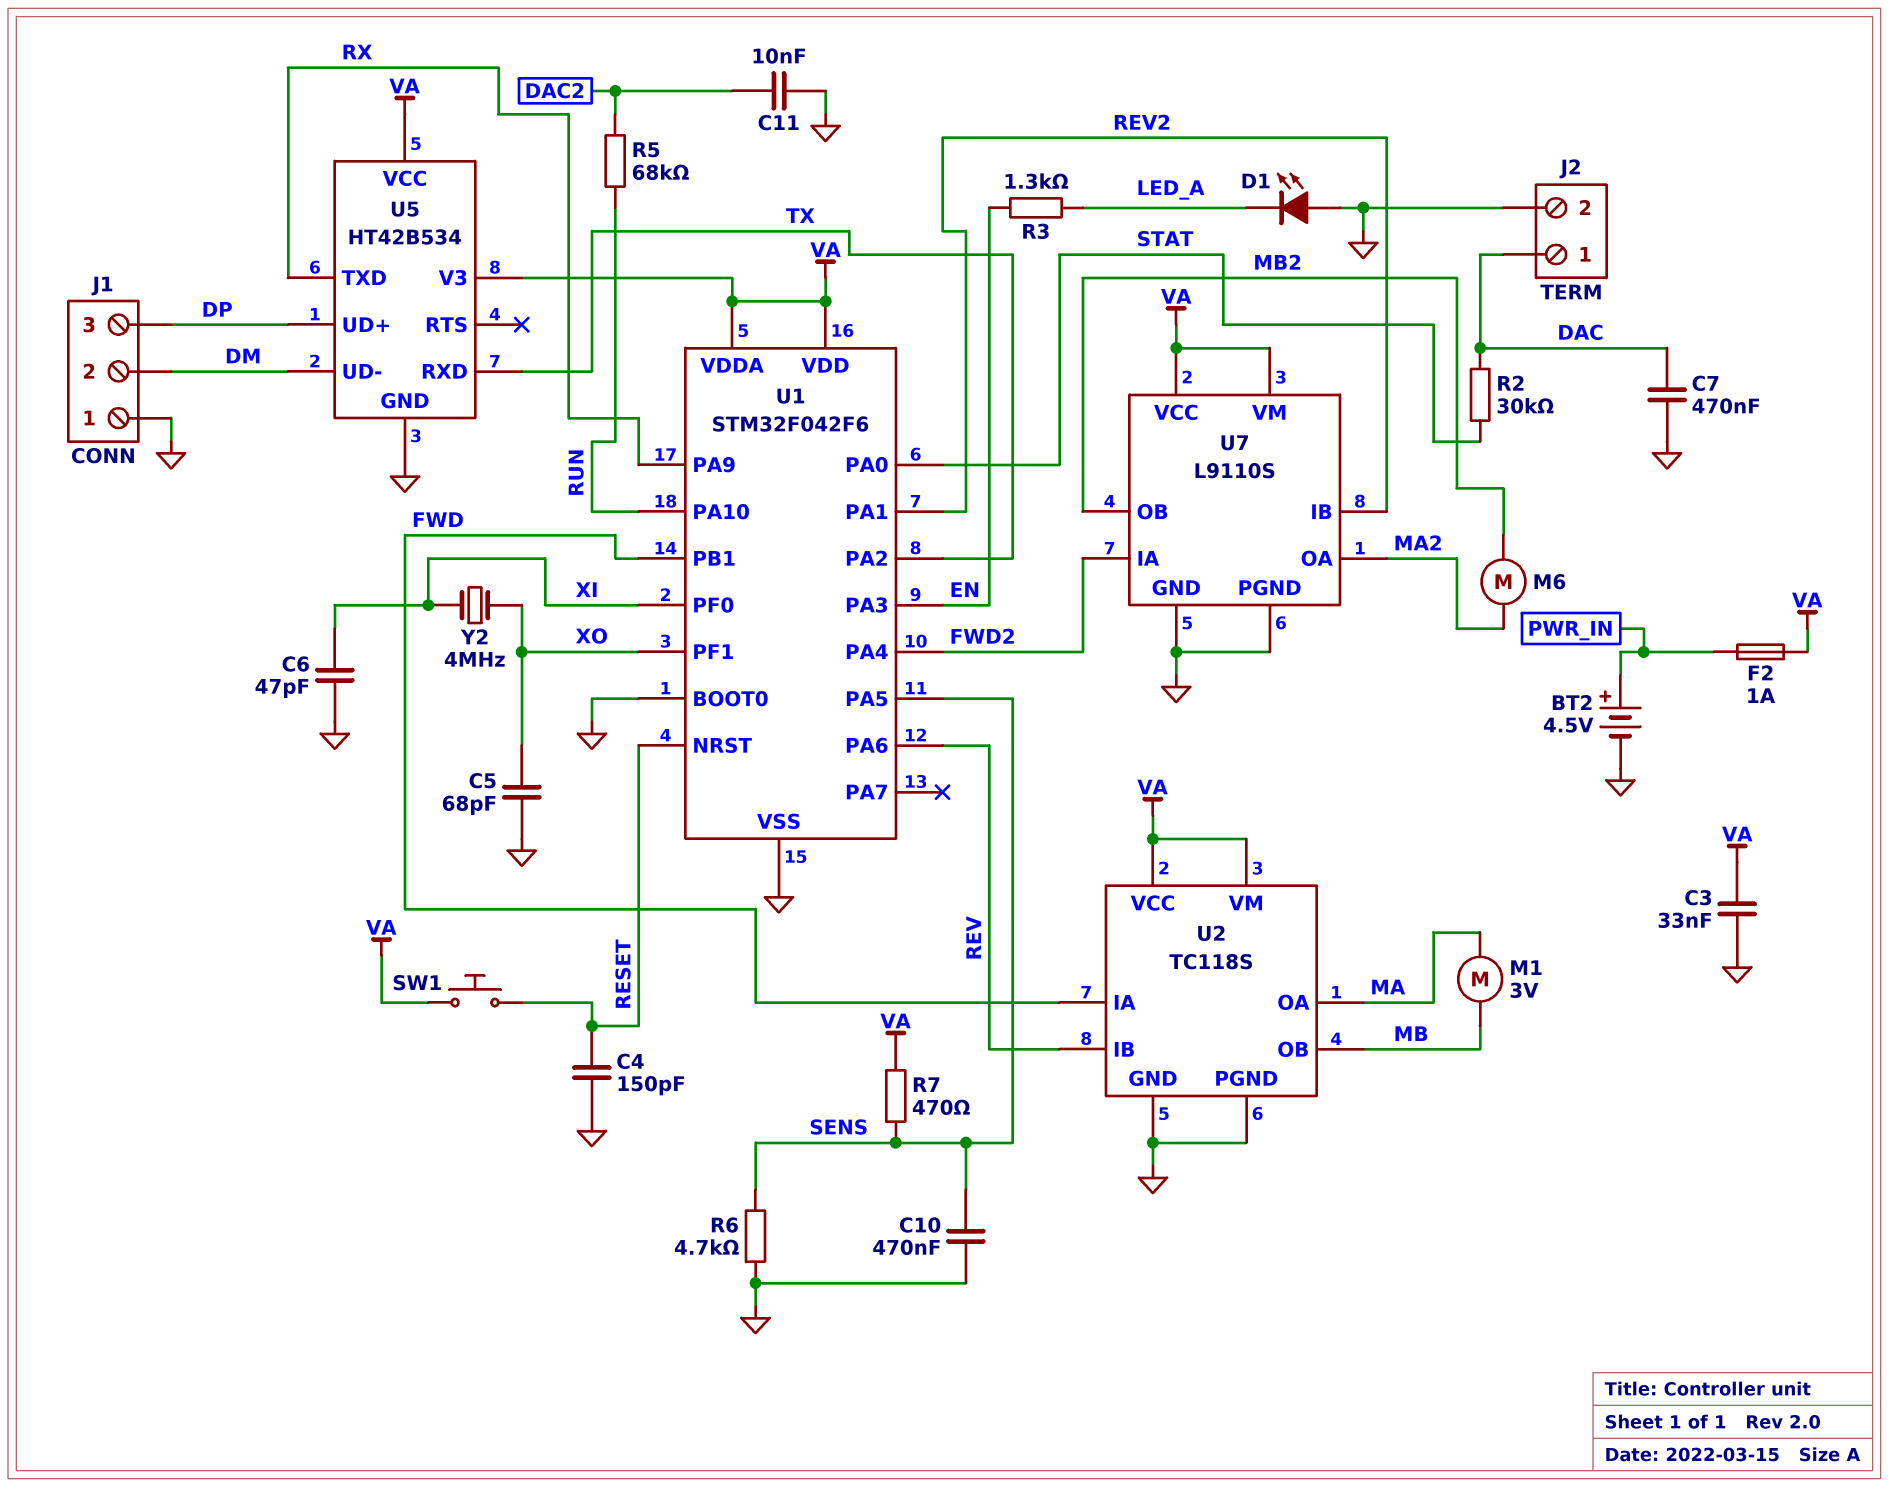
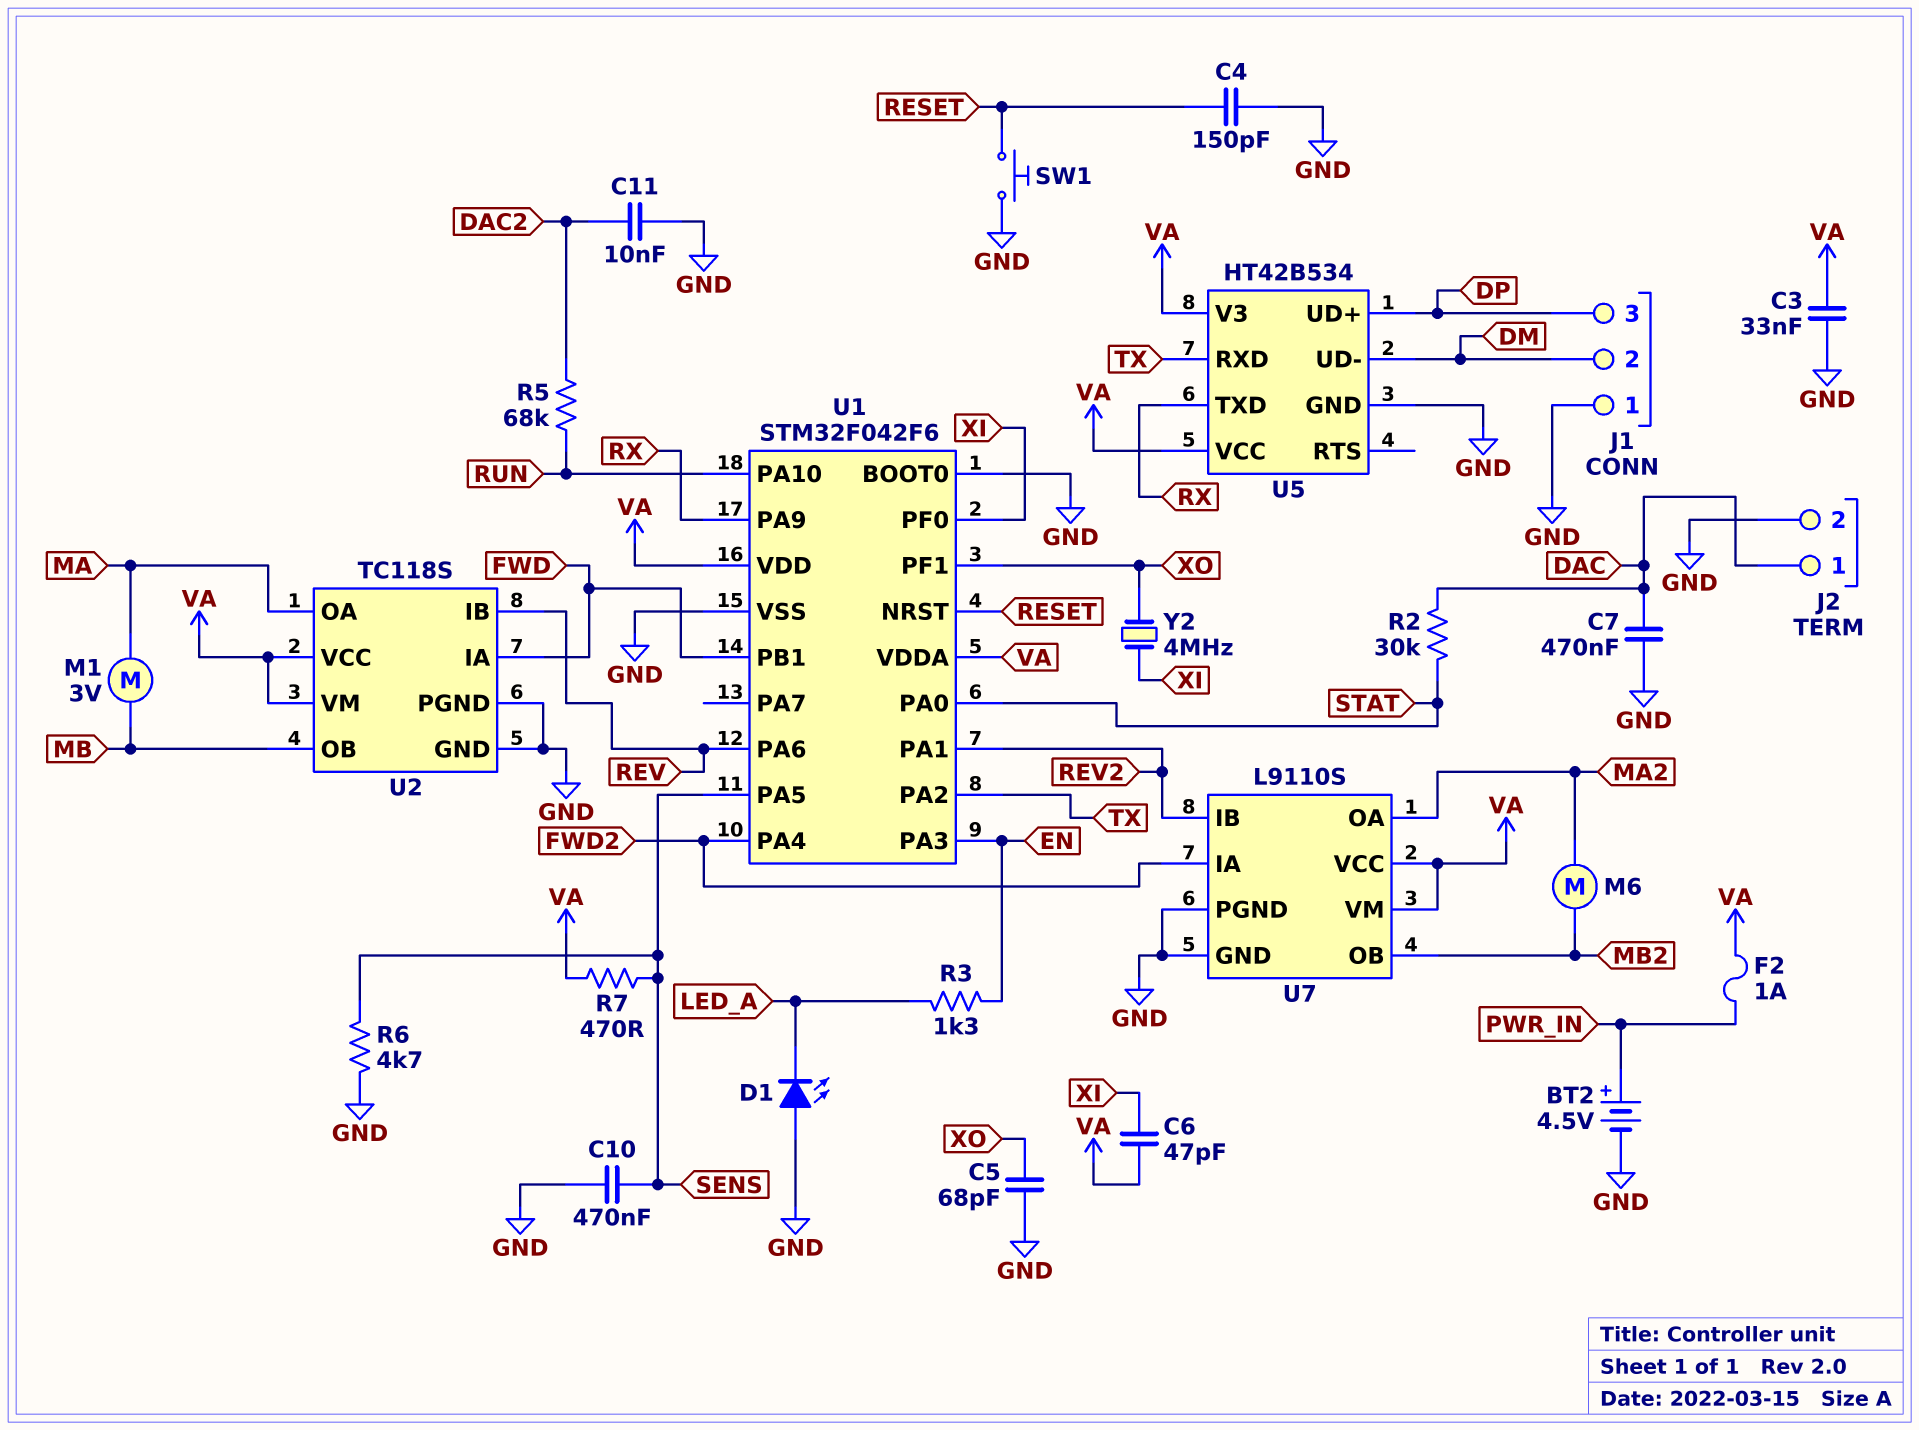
C6: 47pF (GND, XI) -> 47pF (VA, XI)
SW1: button (RESET, VA) -> button (GND, RESET)

